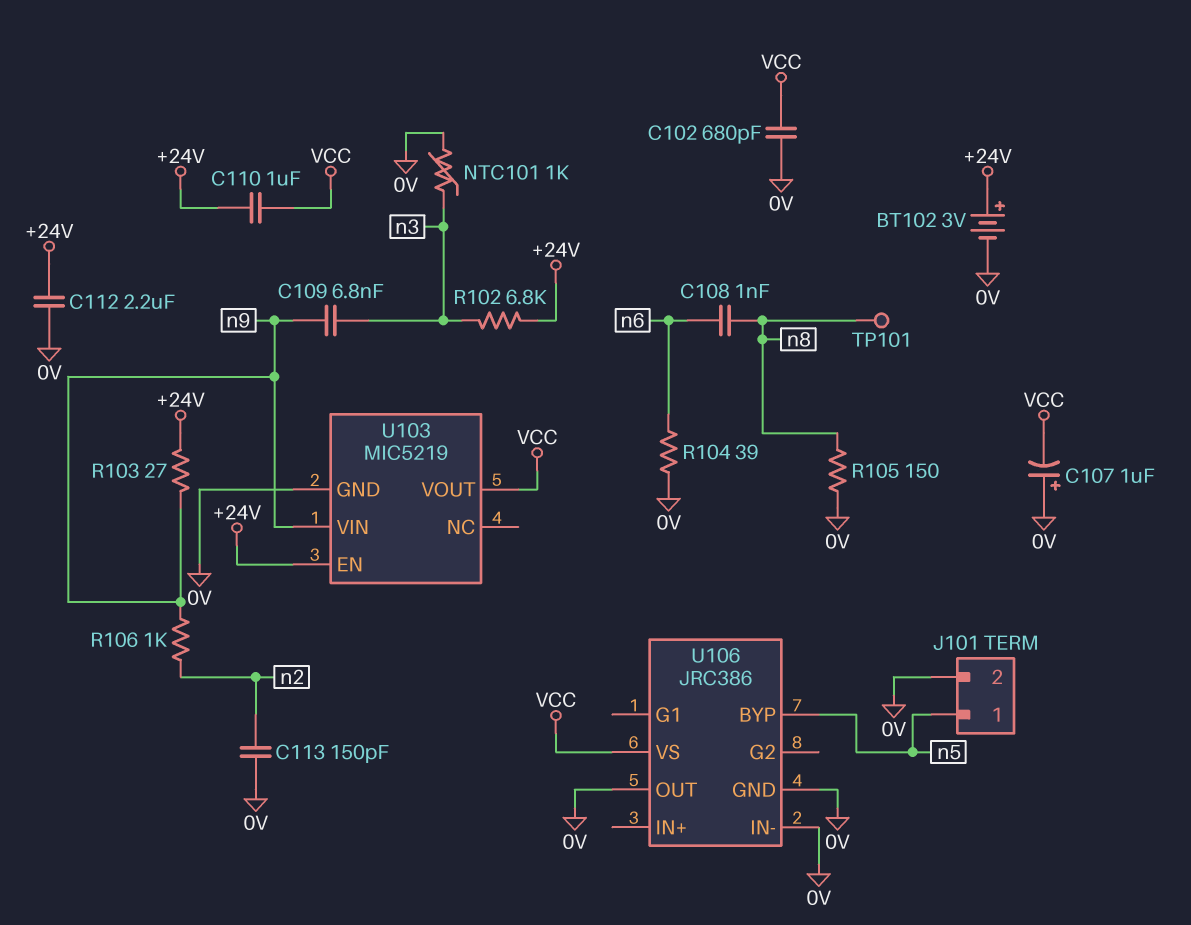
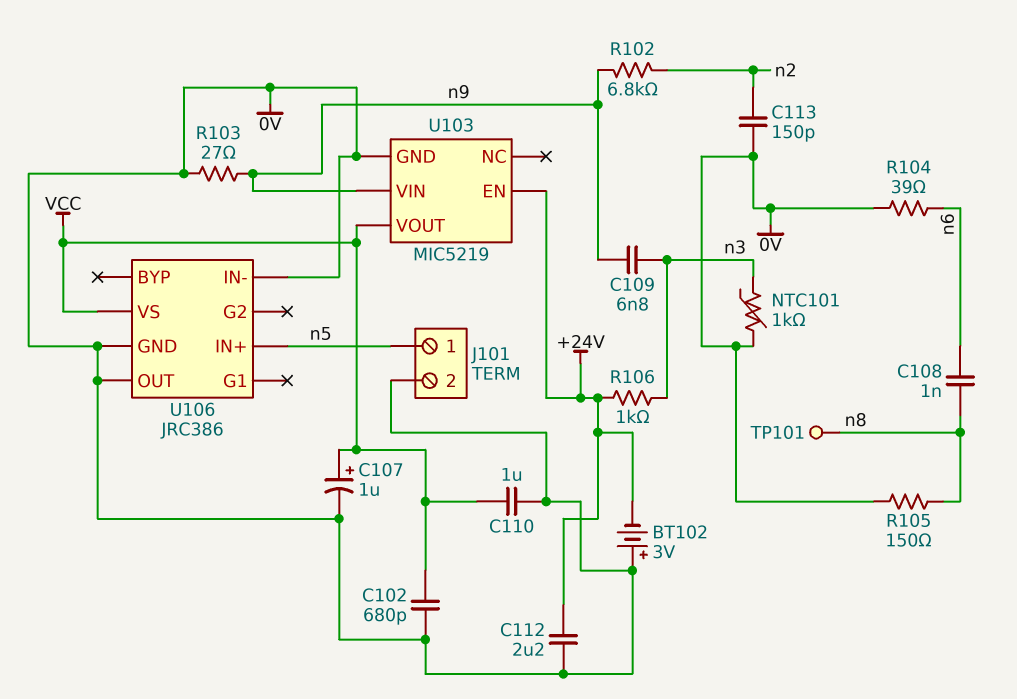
BT102: 3V (plus +24V, minus 0V) -> 3V (plus 0V, minus +24V)
C107: 1uF (plus 0V, minus VCC) -> 1uF (plus VCC, minus 0V)
C110: 1uF (+24V, VCC) -> 1uF (0V, VCC)
R102: 6.8k (+24V, n3) -> 6.8k (n2, n9)
R103: 27 (+24V, n9) -> 27 (0V, n9)
R106: 1k (n2, n9) -> 1k (+24V, n3)
U106 pin BYP: n5 -> none
U106 pin IN+: none -> n5

